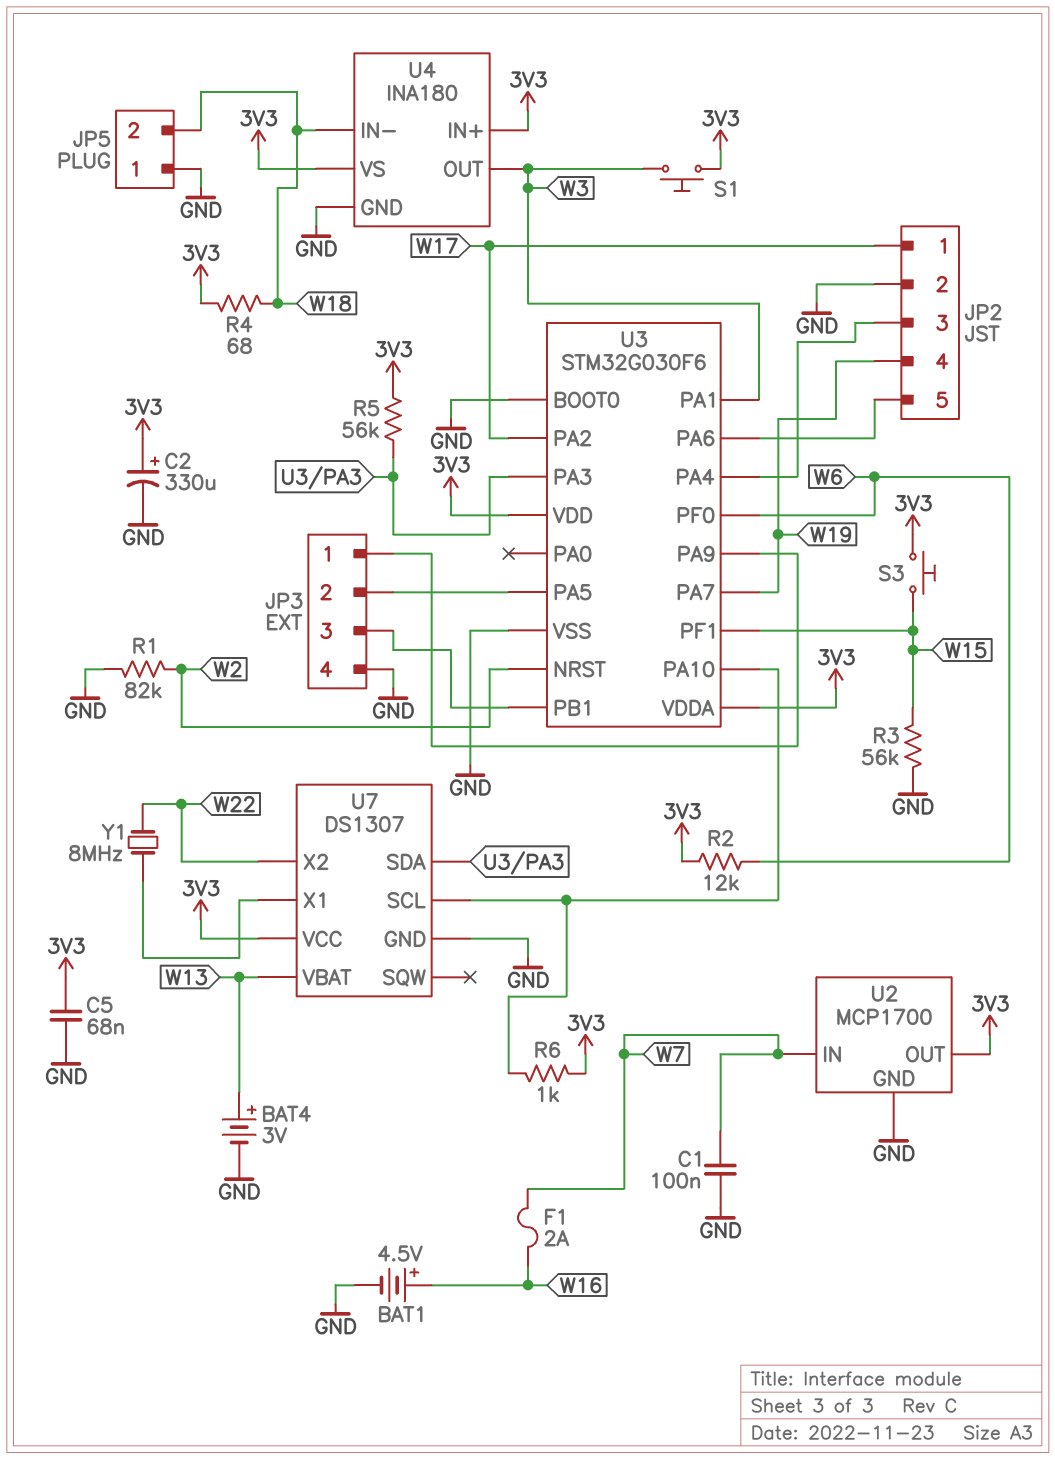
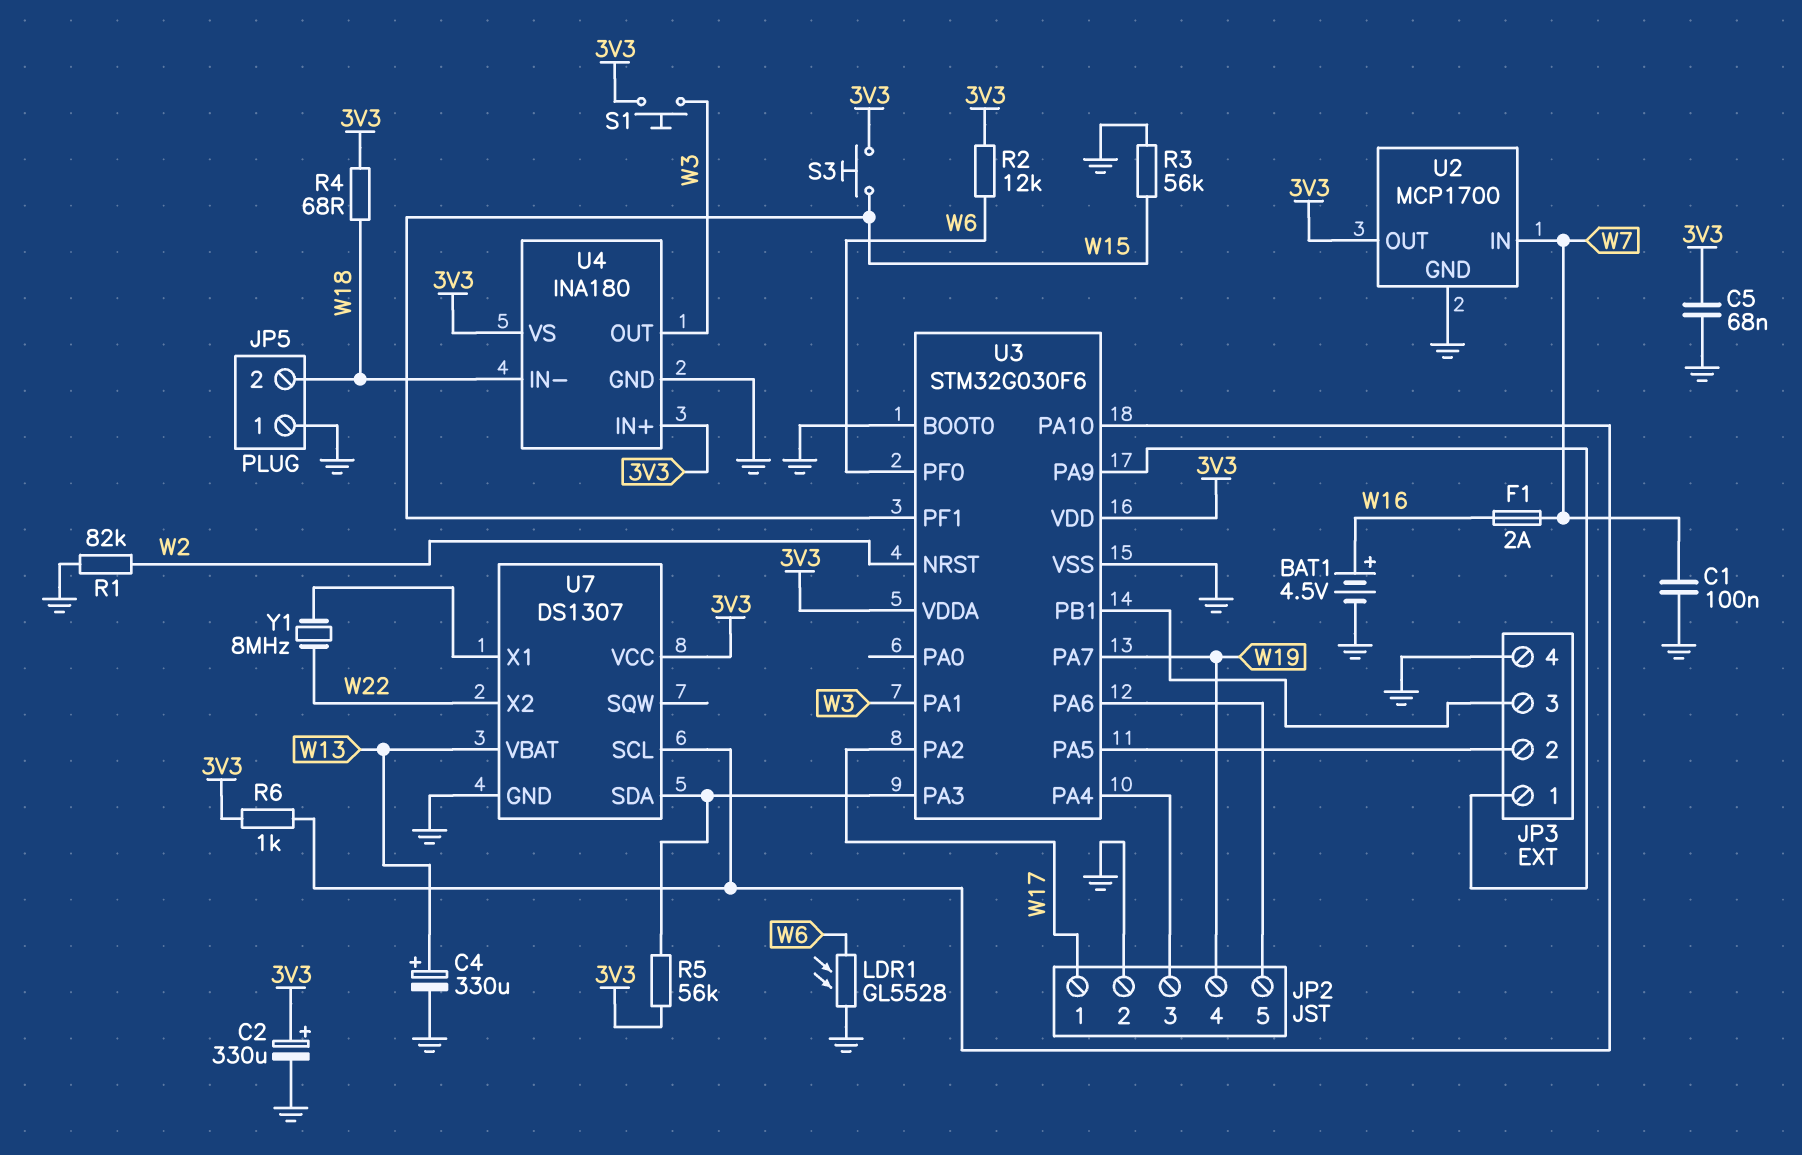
BAT4: 3V (plus W13, minus GND) -> none
C4: none -> 330uF (plus W13, minus GND)
LDR1: none -> GL5528 (GND, W6)

